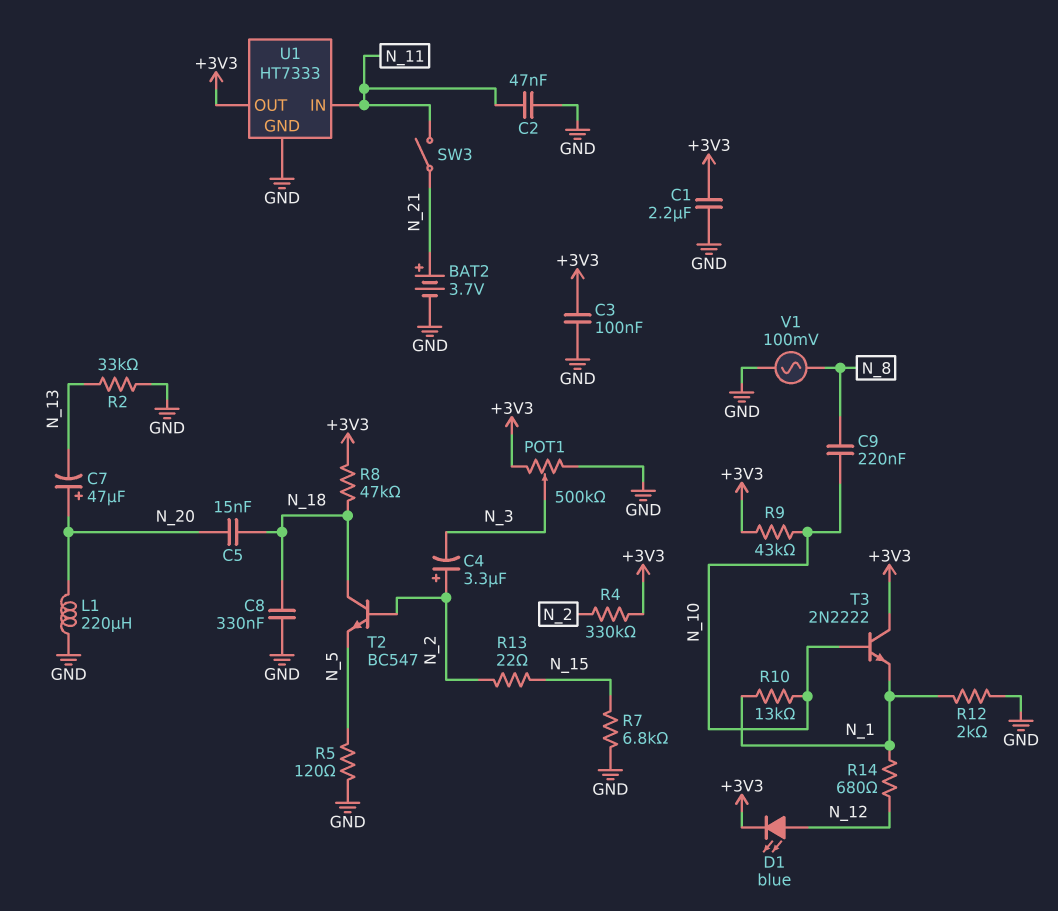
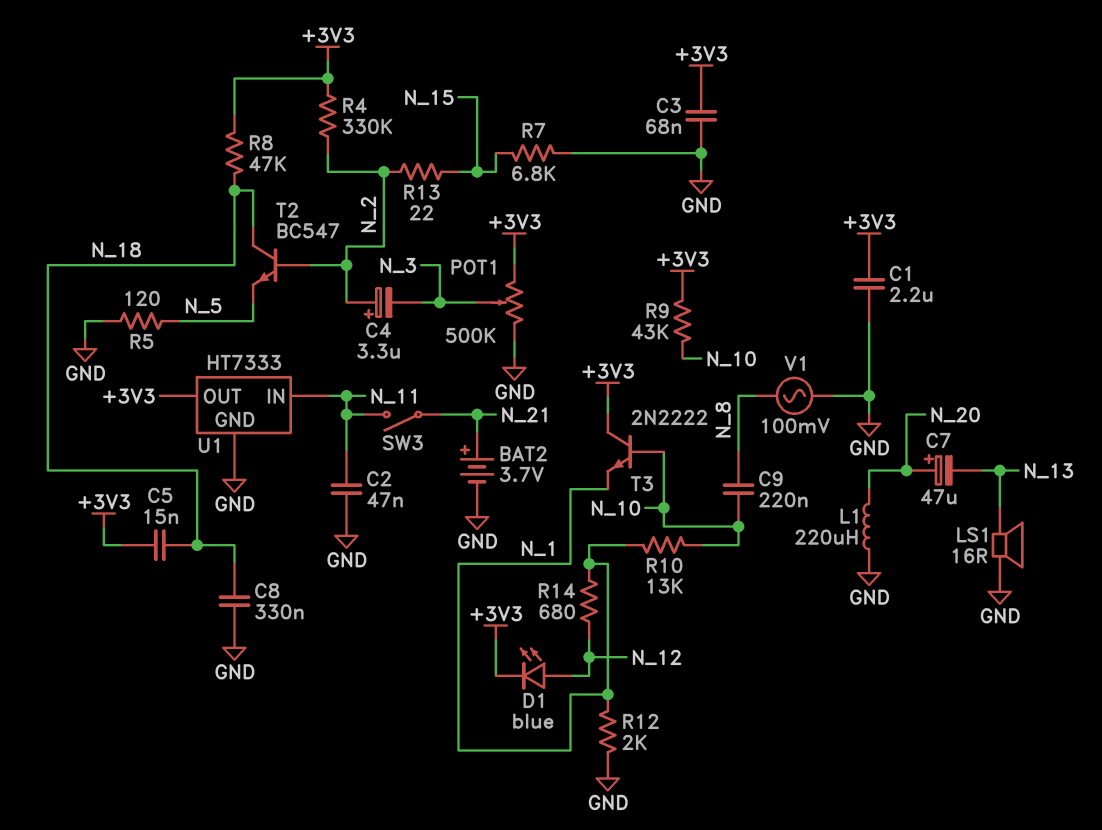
C3: 100nF (+3V3, GND) -> 68nF (+3V3, GND)
C5: 15nF (N_18, N_20) -> 15nF (+3V3, N_18)
LS1: none -> speaker 16R (GND, N_13)
R2: 33k (GND, N_13) -> none

